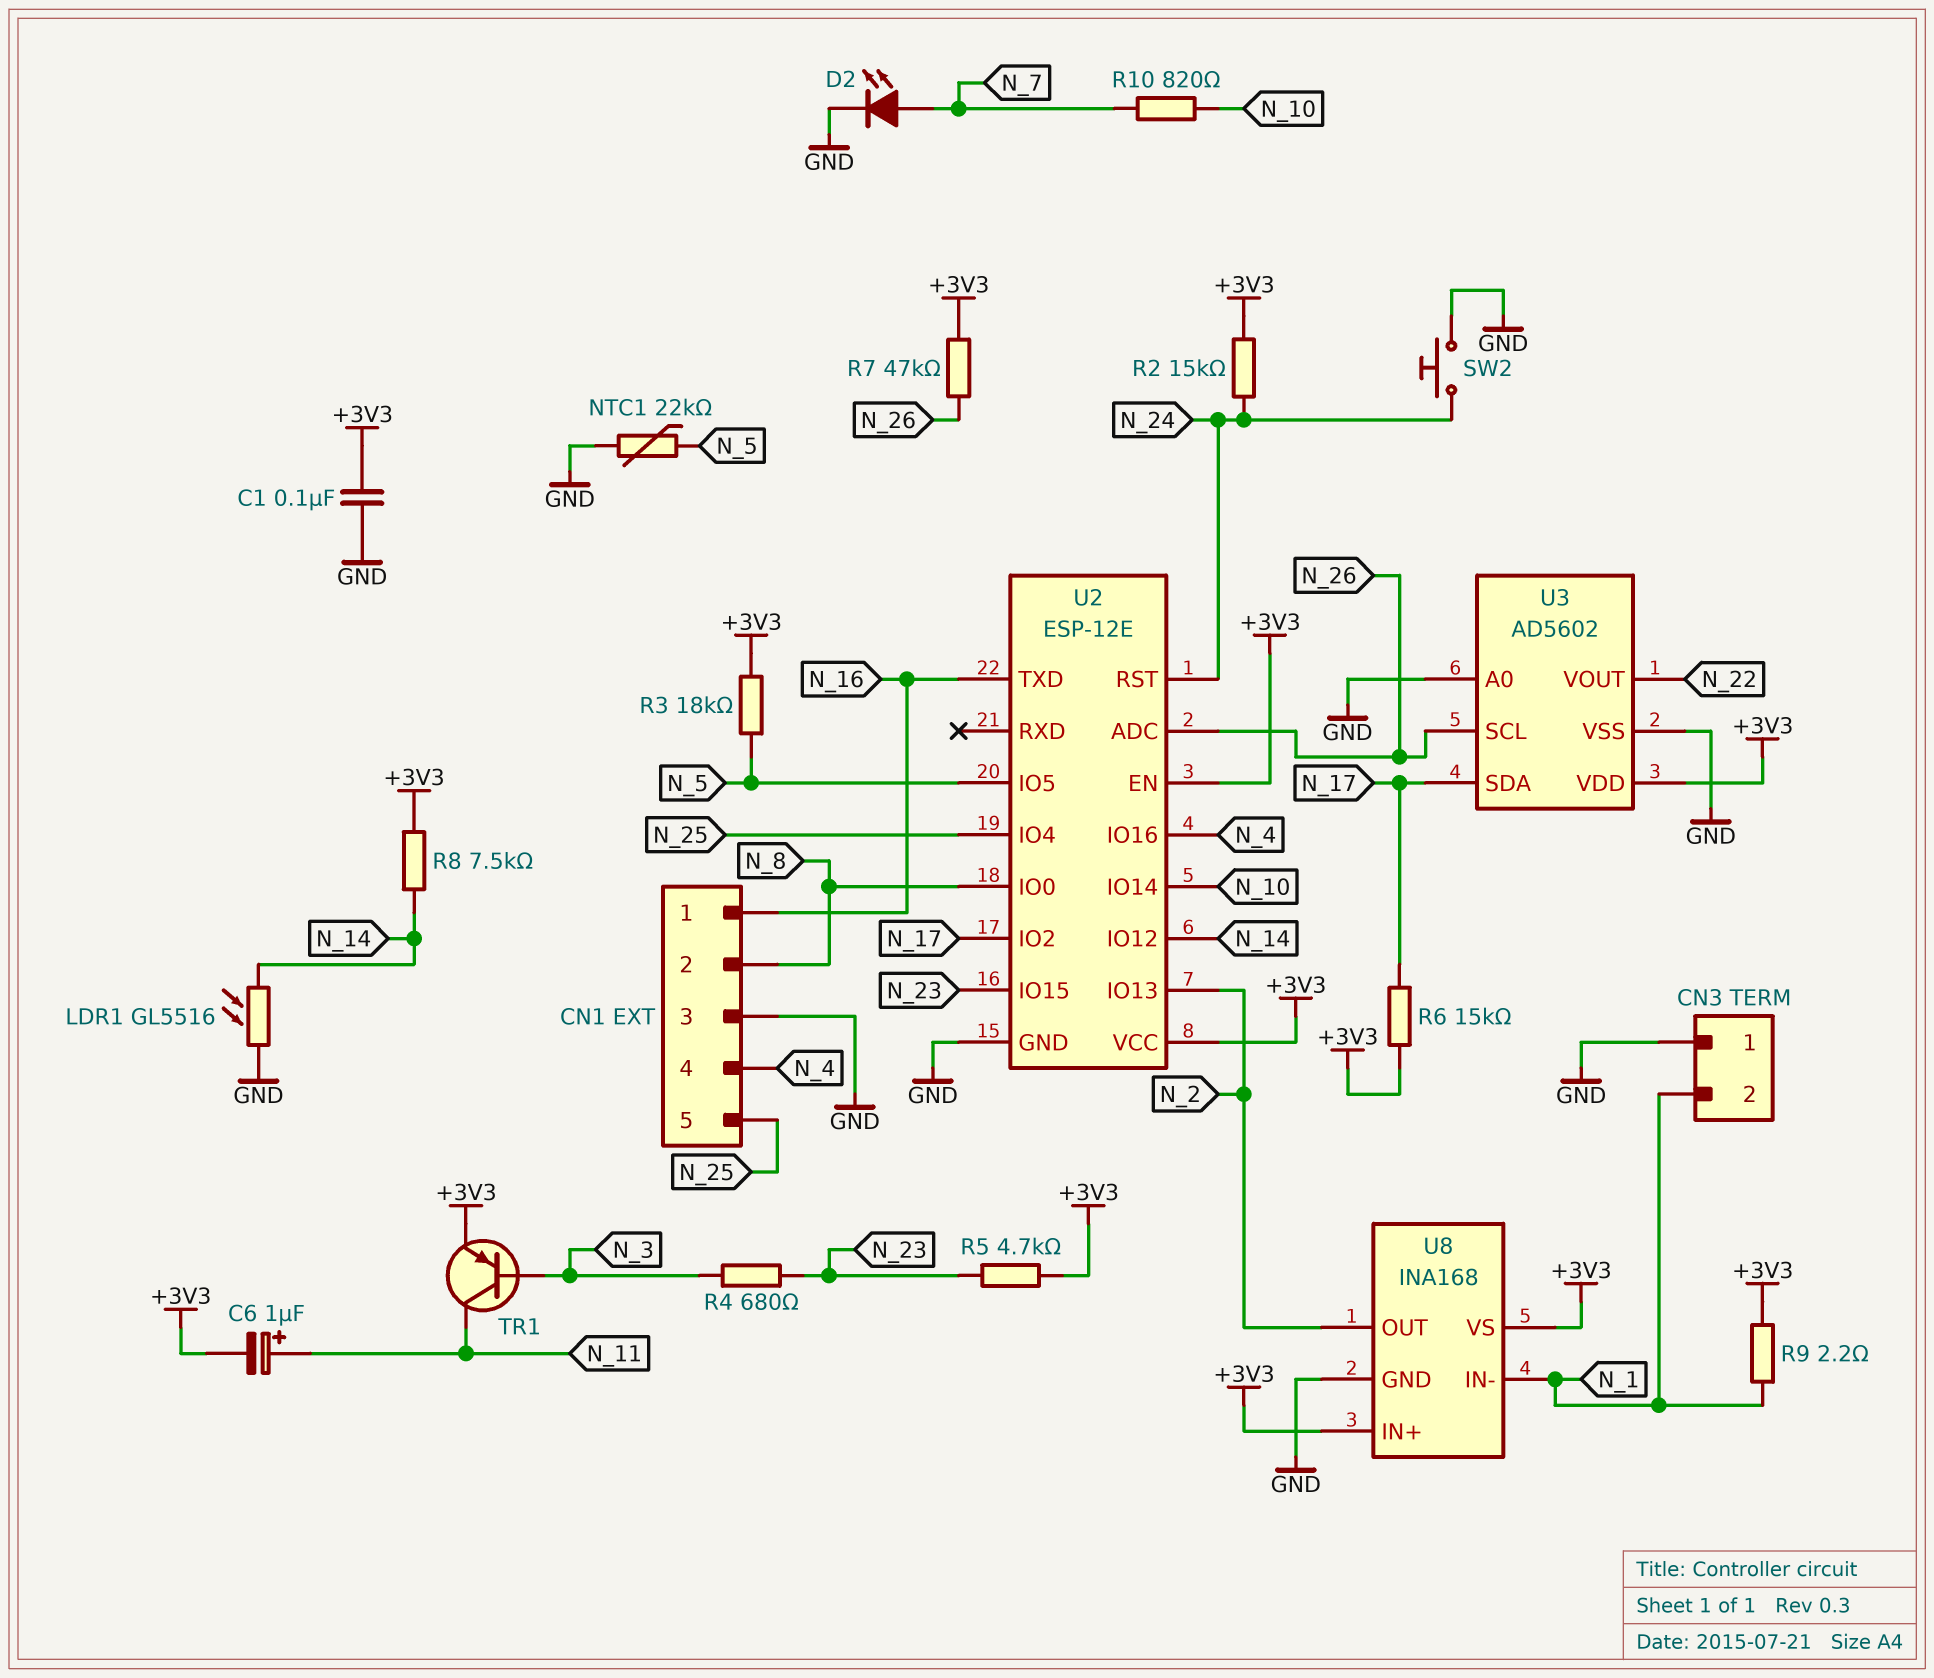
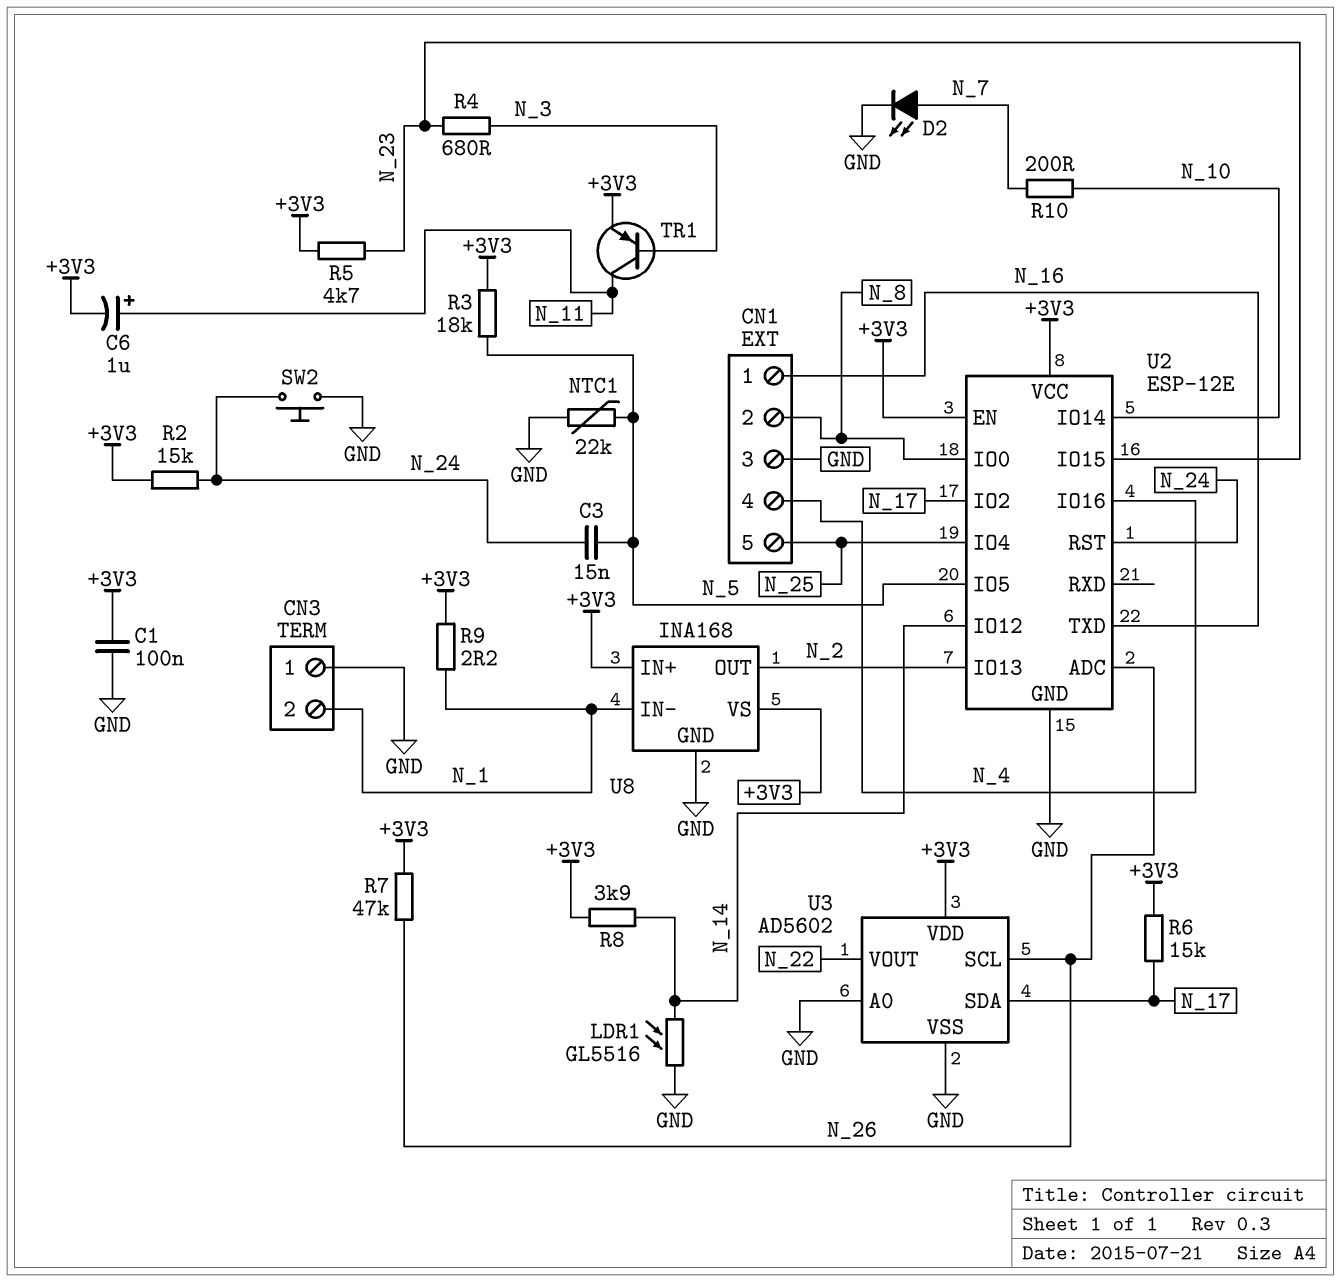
C3: none -> 15nF (N_5, N_24)
R8: 7.5k (+3V3, N_14) -> 3.9k (+3V3, N_14)
R10: 820 (N_7, N_10) -> 200 (N_7, N_10)

